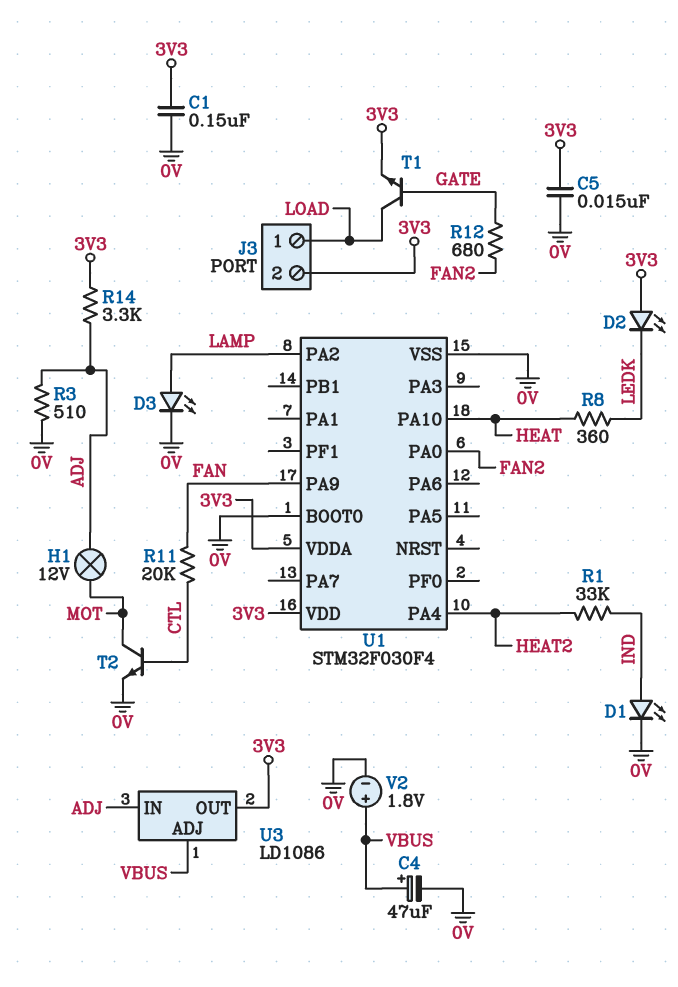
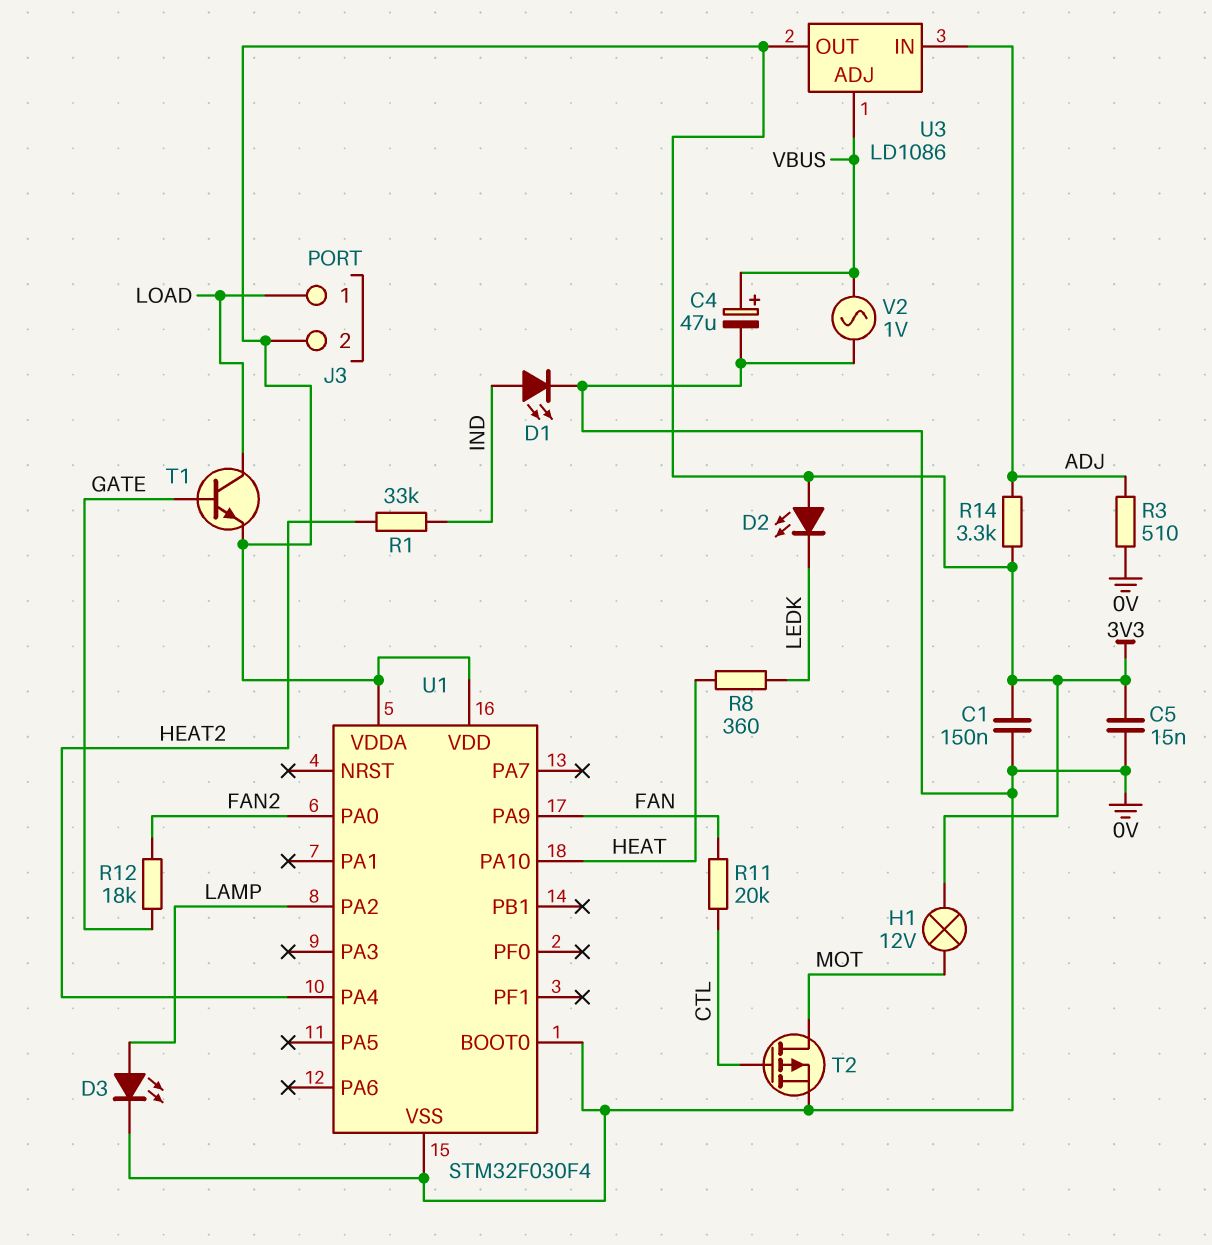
H1: lamp 12V (ADJ, MOT) -> lamp 12V (3V3, MOT)
R12: 680 (FAN2, GATE) -> 18k (FAN2, GATE)
T2: NPN (B CTL, C MOT, E 0V) -> PMOS (G CTL, D MOT, S 0V)
V2: 1.8V (plus VBUS, minus 0V) -> AC 1V (0V, VBUS)

